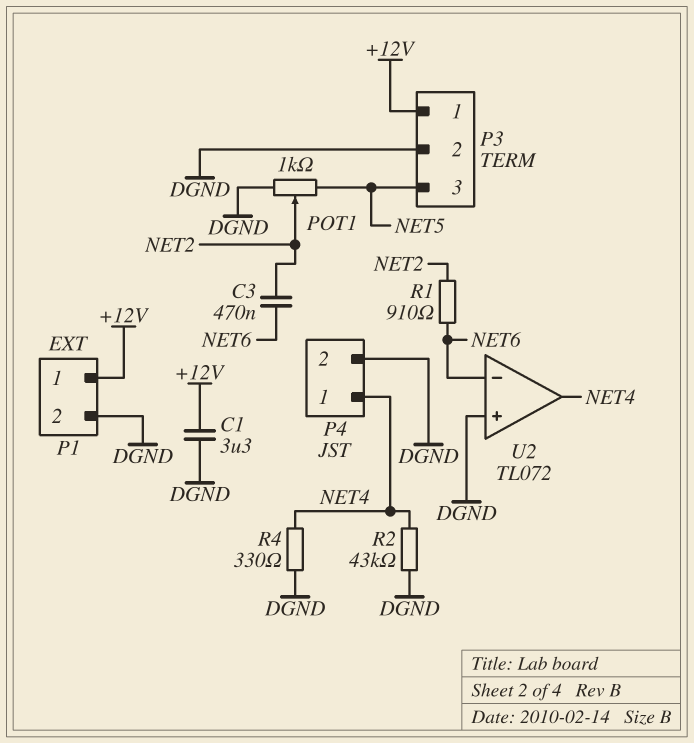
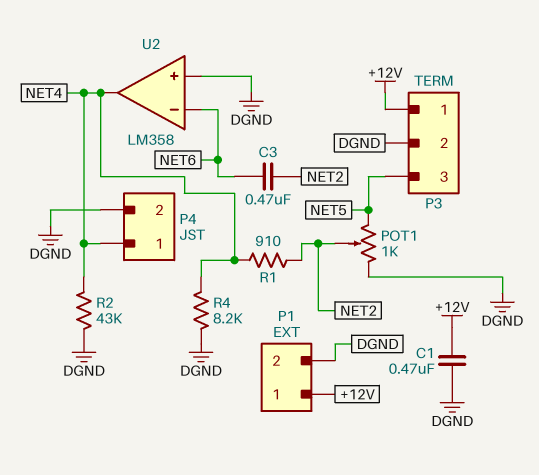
C1: 3.3uF (+12V, DGND) -> 470nF (+12V, DGND)
R1: 910 (NET2, NET6) -> 910 (NET2, NET4)
R4: 330 (DGND, NET4) -> 8.2k (DGND, NET4)
U2: TL072 -> LM358

